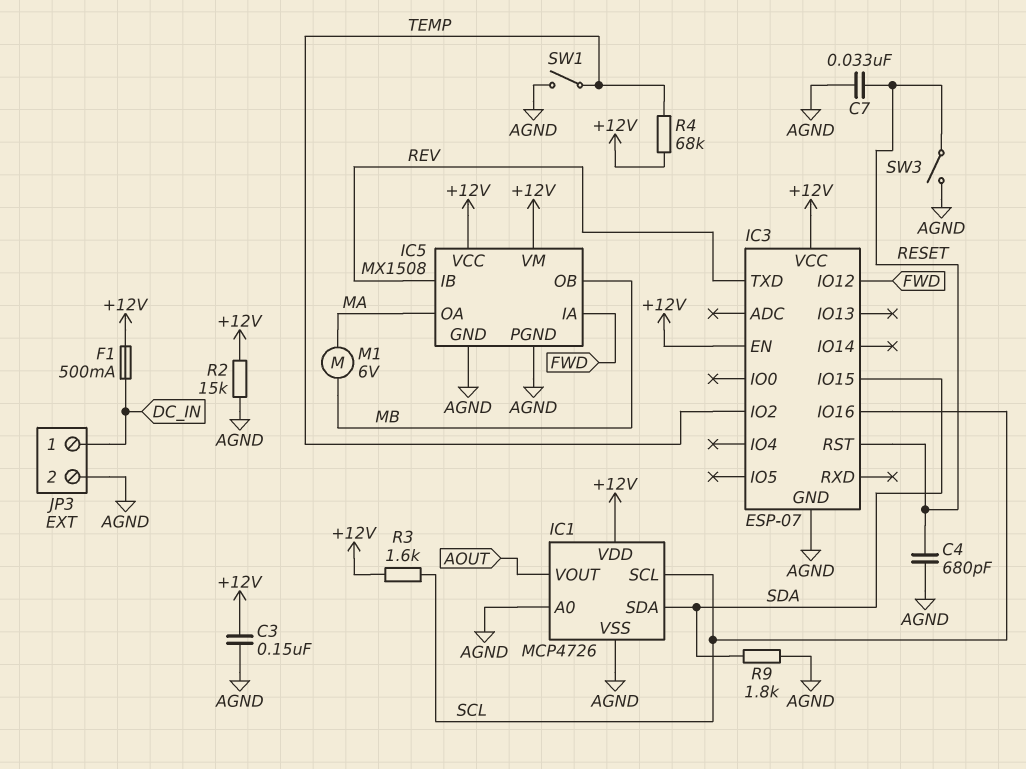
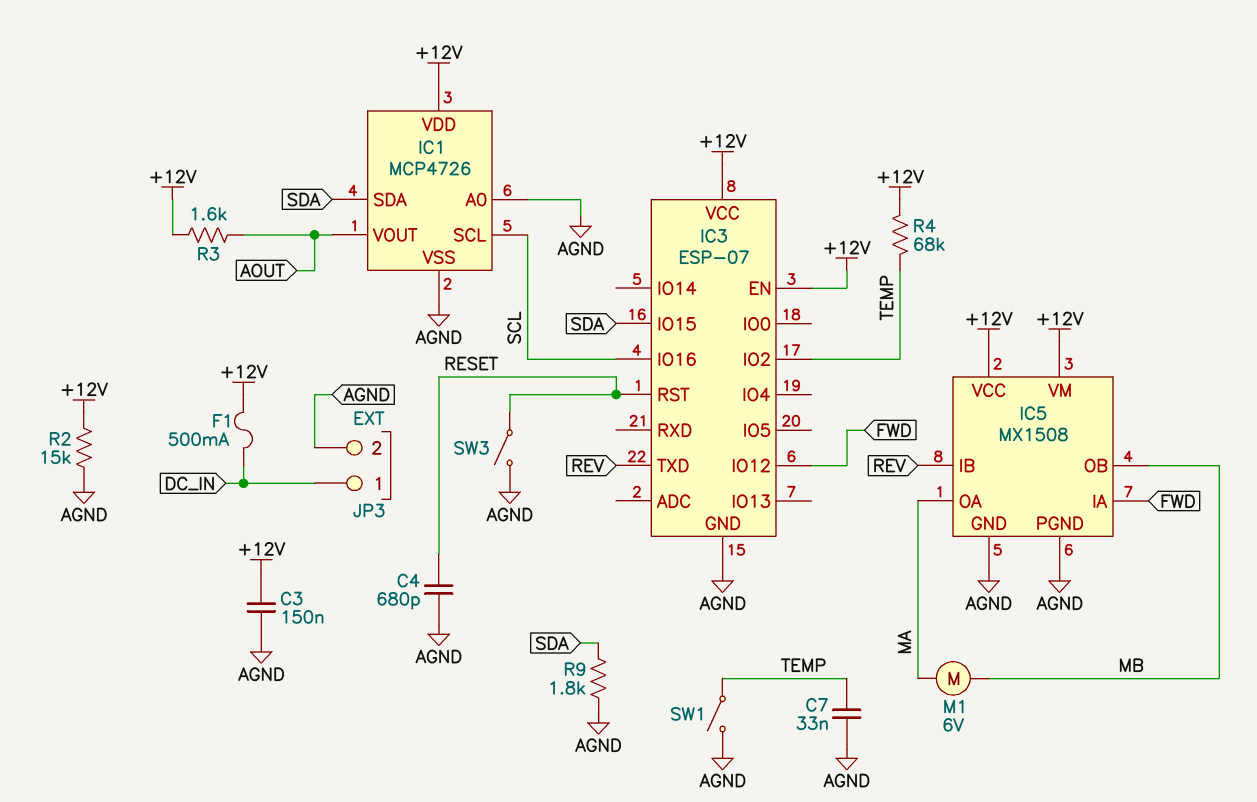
C7: 33nF (AGND, RESET) -> 33nF (AGND, TEMP)
R3: 1.6k (+12V, SCL) -> 1.6k (+12V, AOUT)

